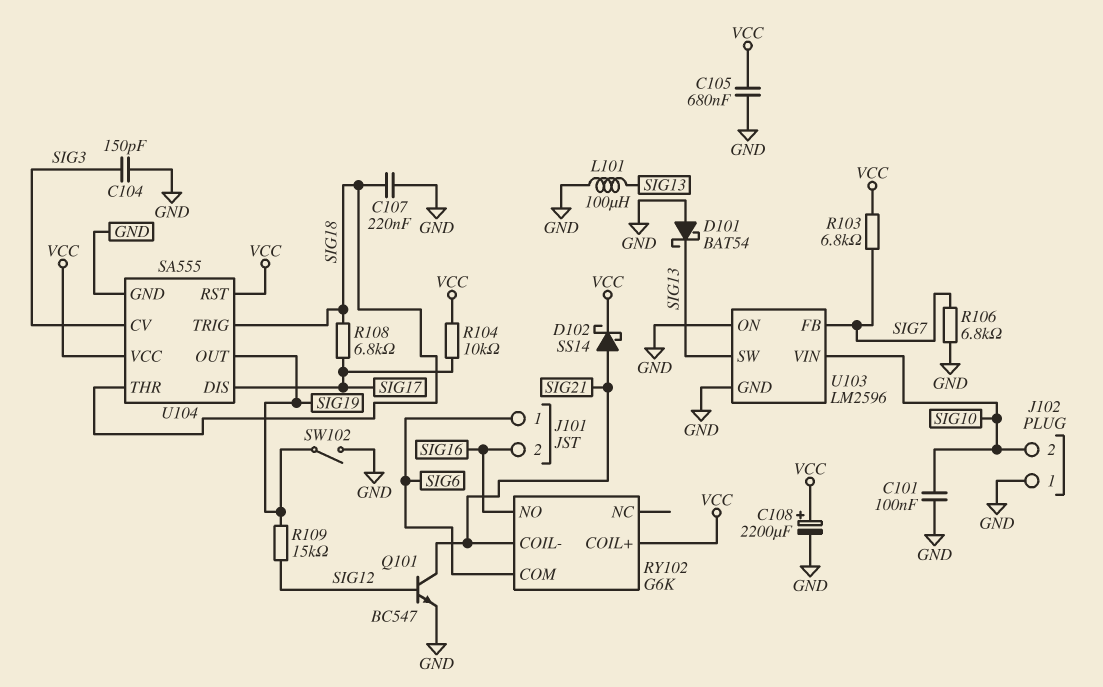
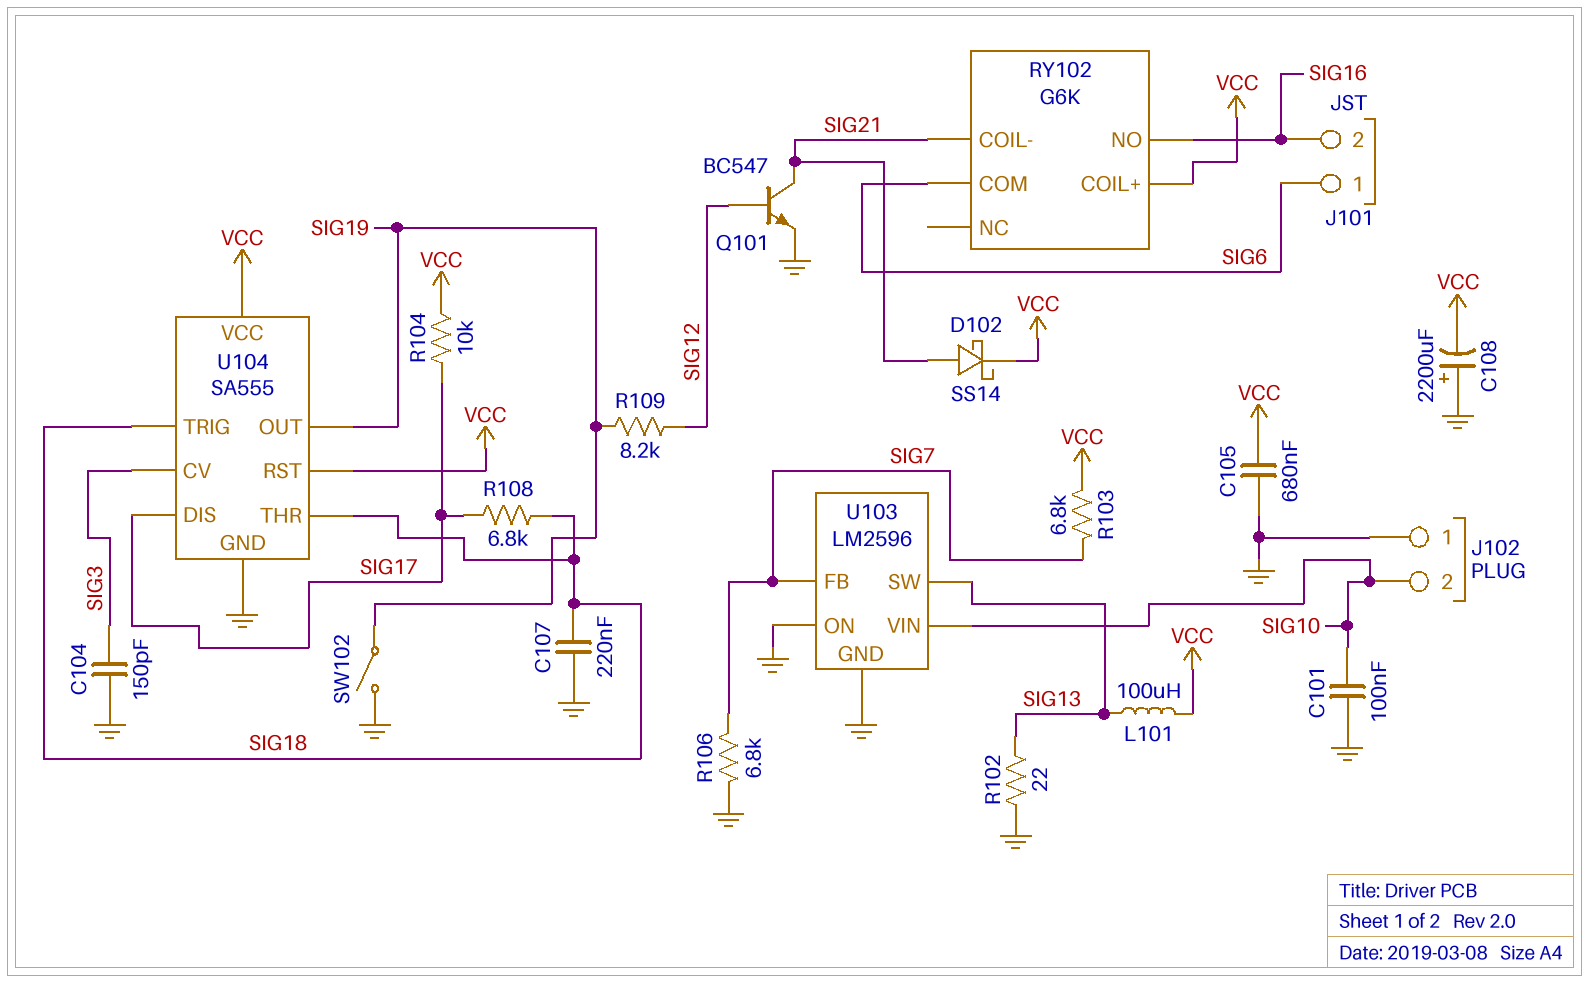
C108: 2200uF (plus VCC, minus GND) -> 2200uF (plus GND, minus VCC)
D101: schottky BAT54 (A GND, K SIG13) -> none
L101: 100uH (GND, SIG13) -> 100uH (SIG13, VCC)
R102: none -> 22 (GND, SIG13)
R109: 15k (SIG12, SIG19) -> 8.2k (SIG12, SIG19)

